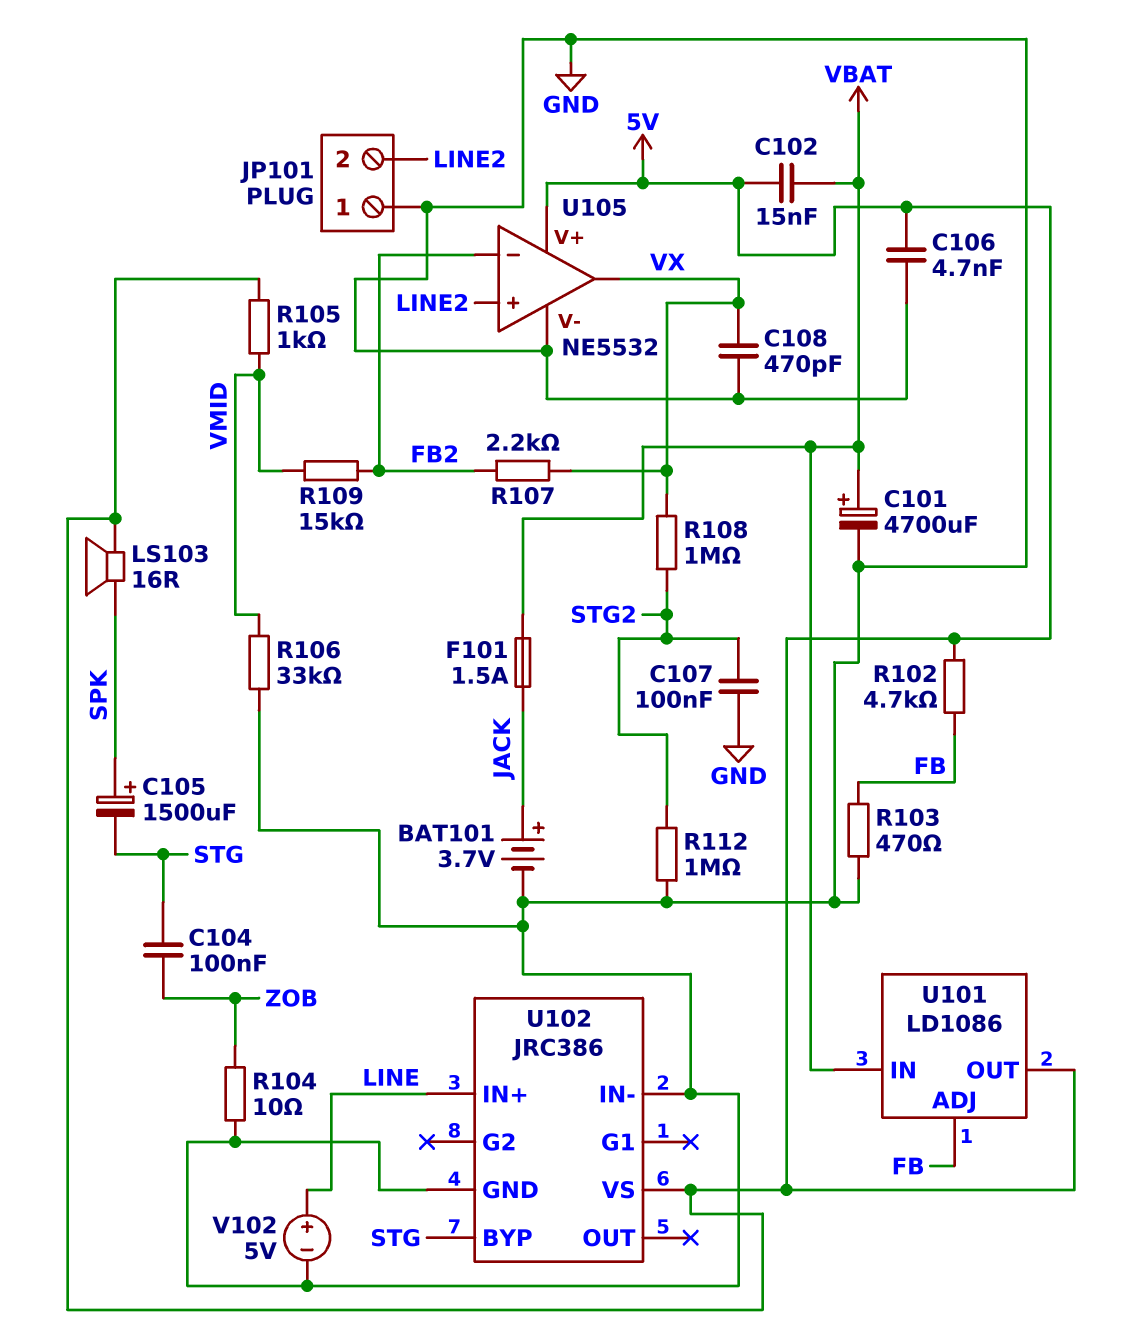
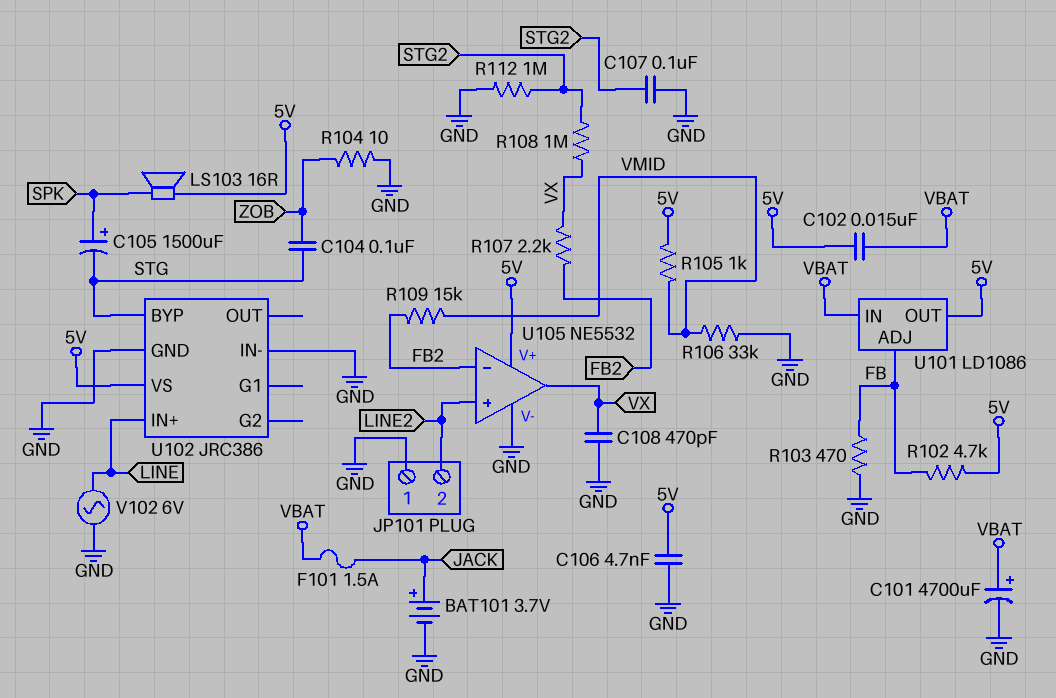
V102: 5V (plus LINE, minus GND) -> AC 6V (GND, LINE)

